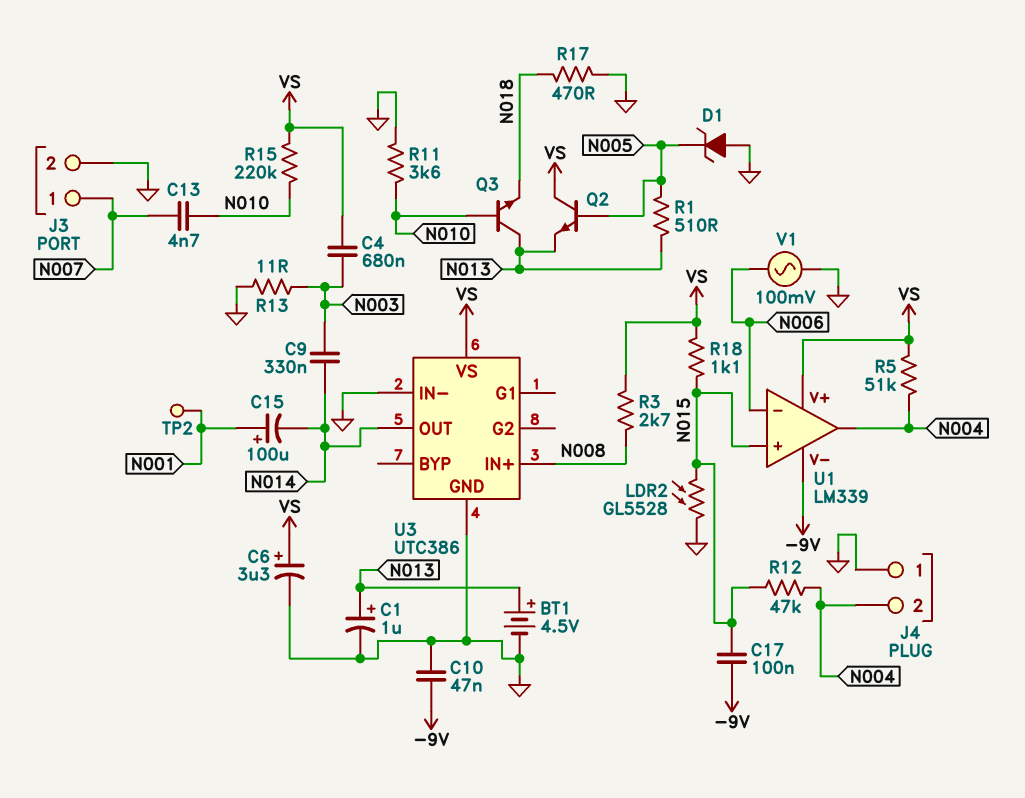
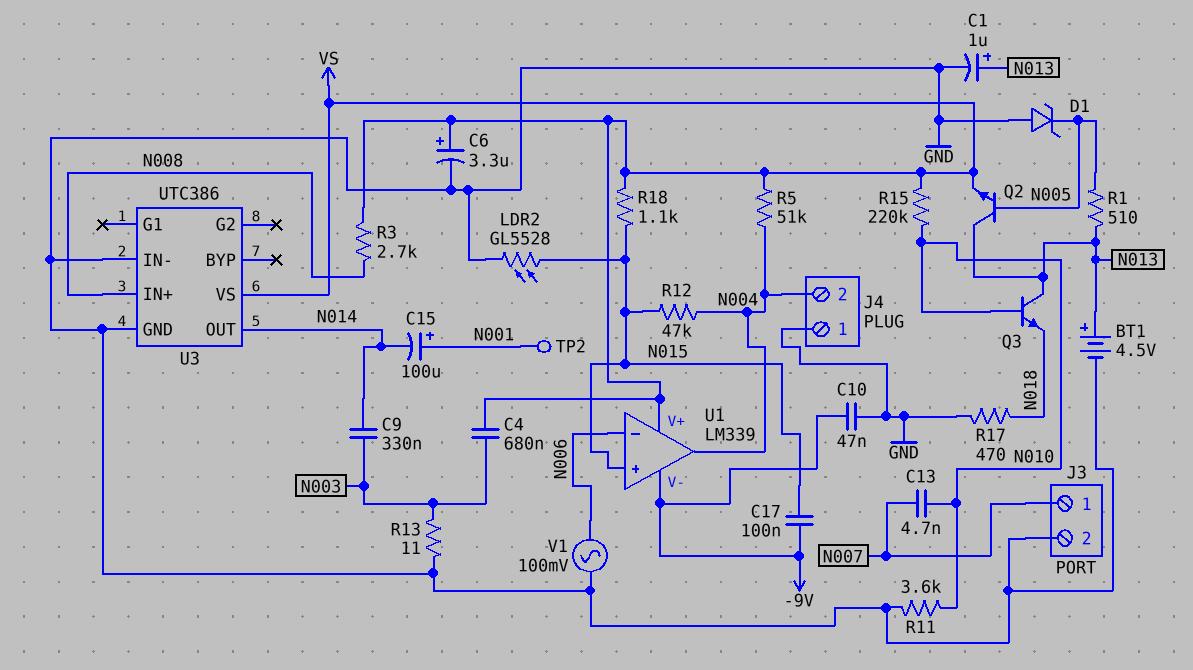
Q2: NPN (B N005, C VS, E N013) -> NPN (B N005, C N013, E VS)

